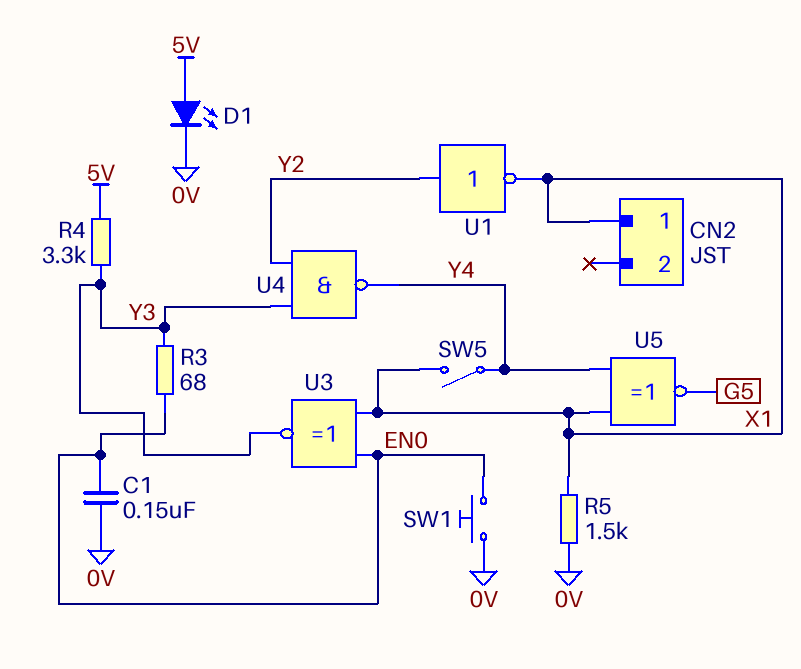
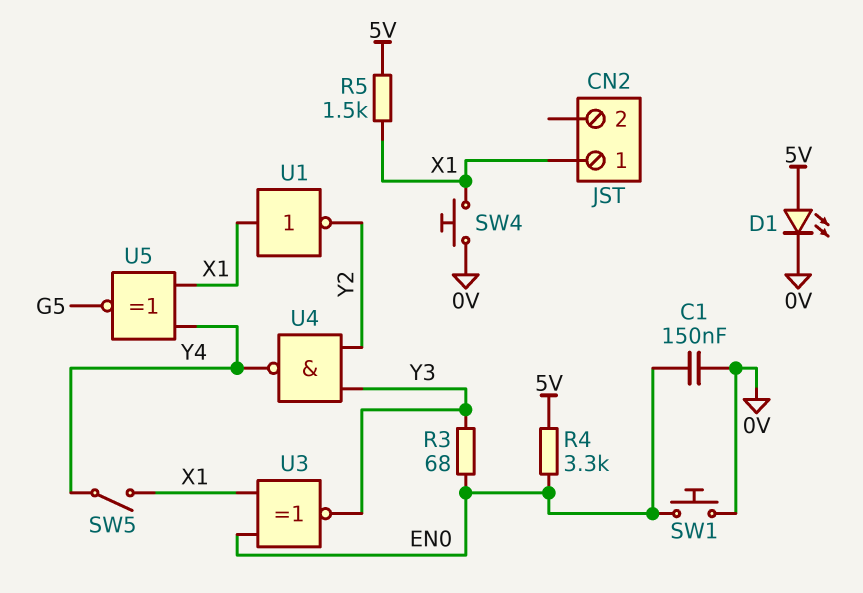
R4: 3.3k (5V, Y3) -> 3.3k (5V, EN0)
R5: 1.5k (0V, X1) -> 1.5k (5V, X1)
SW4: none -> button (0V, X1)
U1: NOT (in Y2, out X1) -> NOT (in X1, out Y2)

